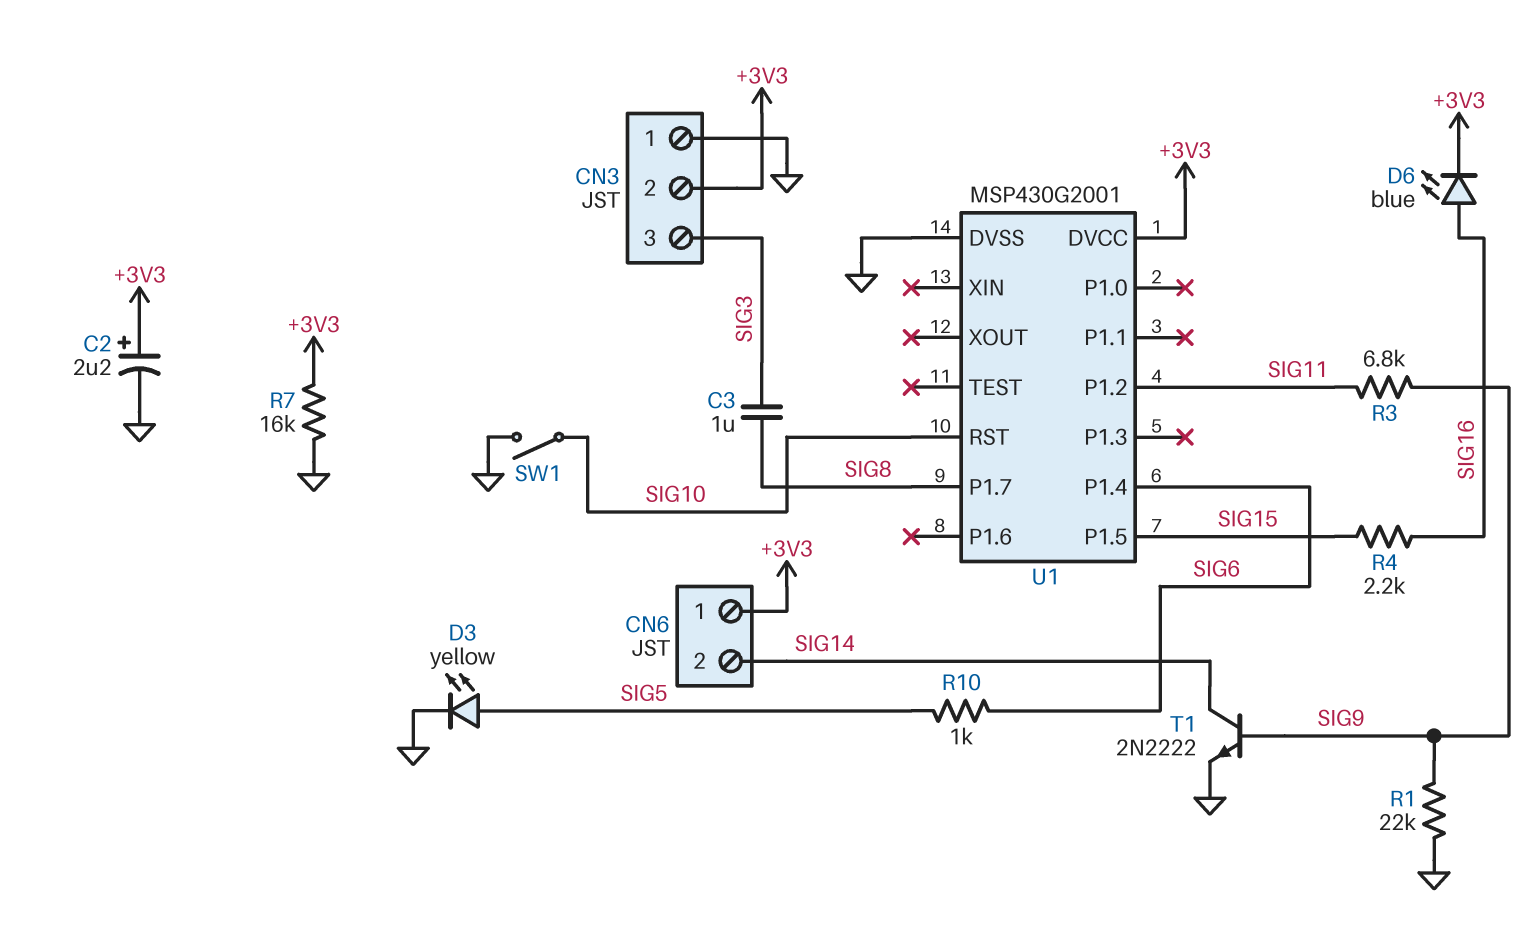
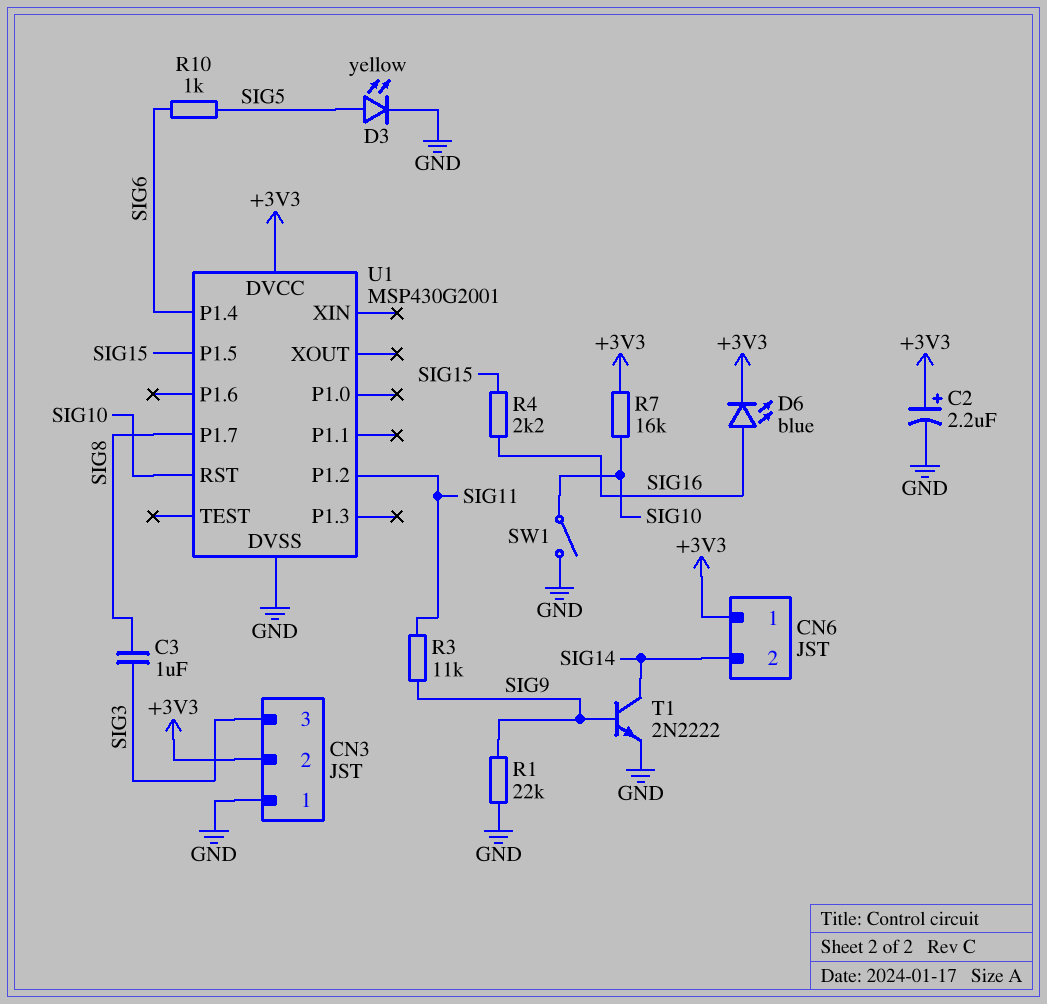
R3: 6.8k (SIG9, SIG11) -> 11k (SIG9, SIG11)
R7: 16k (+3V3, GND) -> 16k (+3V3, SIG10)

